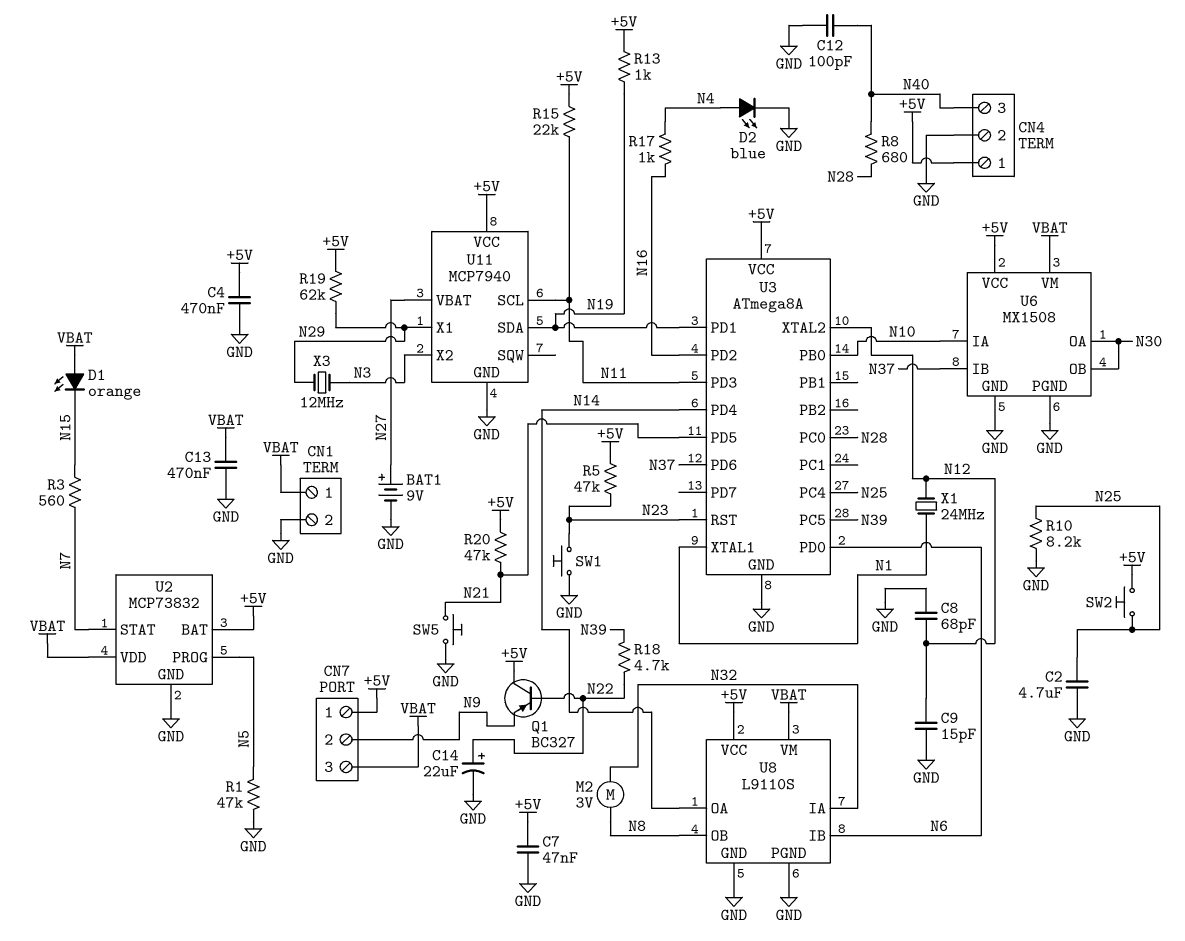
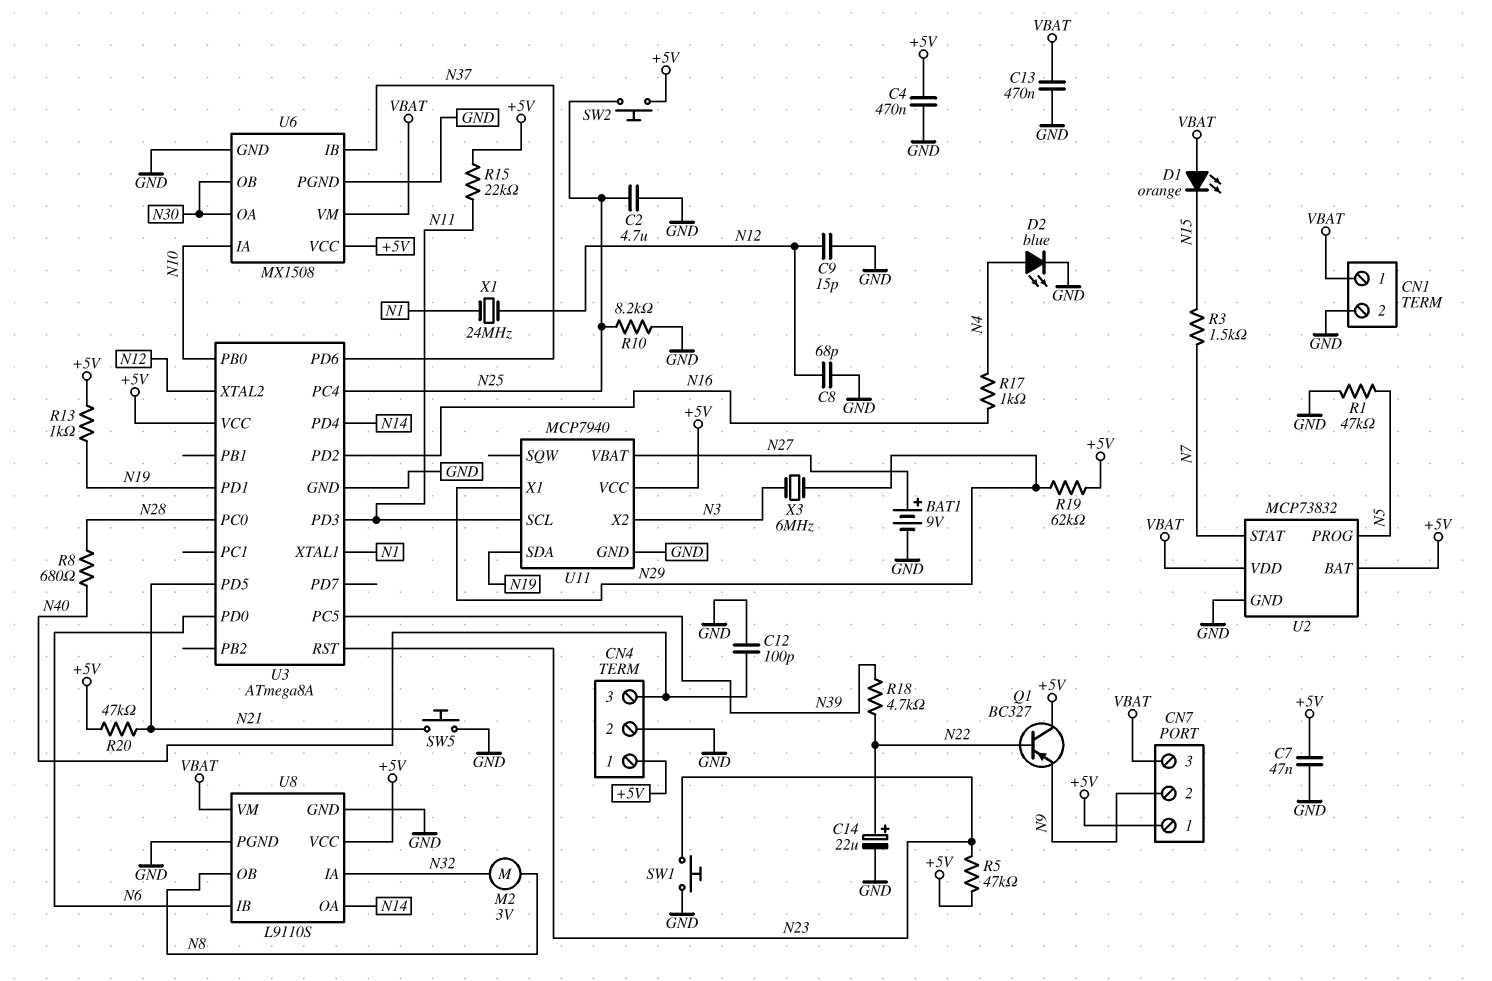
R3: 560 (N7, N15) -> 1.5k (N7, N15)
X3: 12MHz (N3, N29) -> 6MHz (N3, N29)

